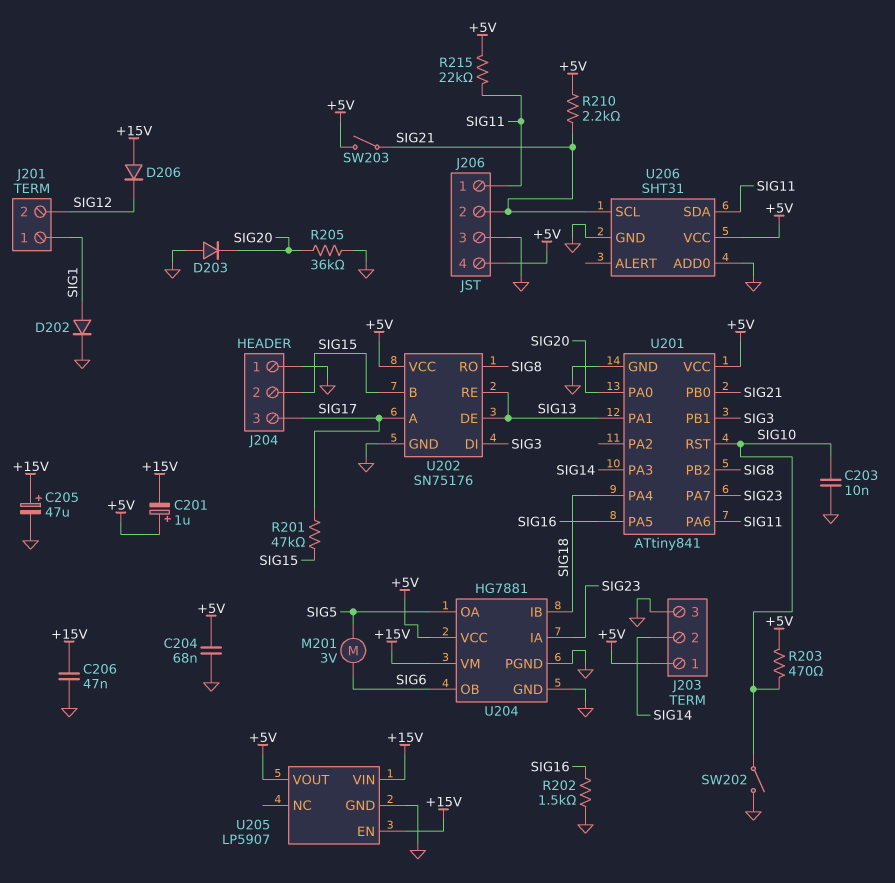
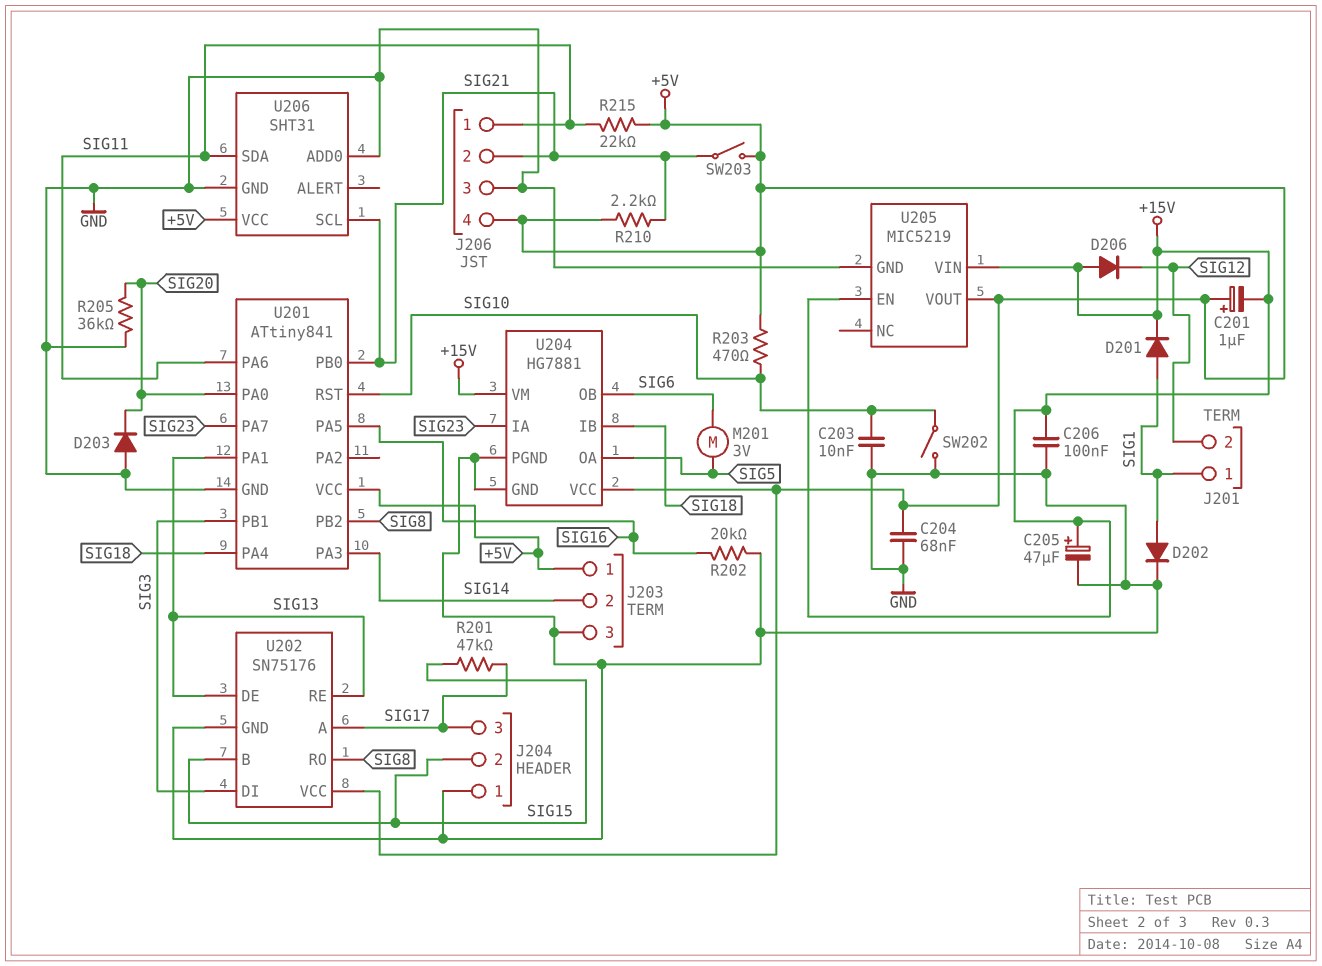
C206: 47nF (+15V, GND) -> 100nF (+15V, GND)
D201: none -> diode (A SIG1, K +15V)
R202: 1.5k (GND, SIG16) -> 20k (GND, SIG16)
U205: LP5907 -> MIC5219

